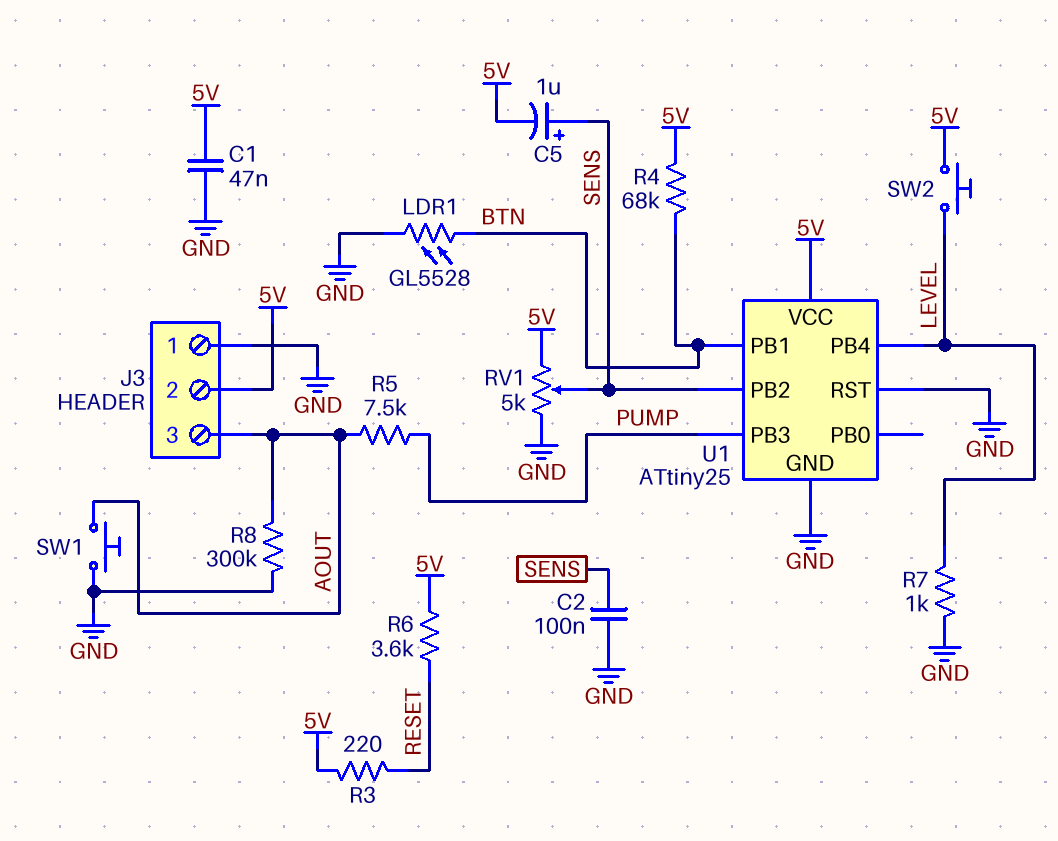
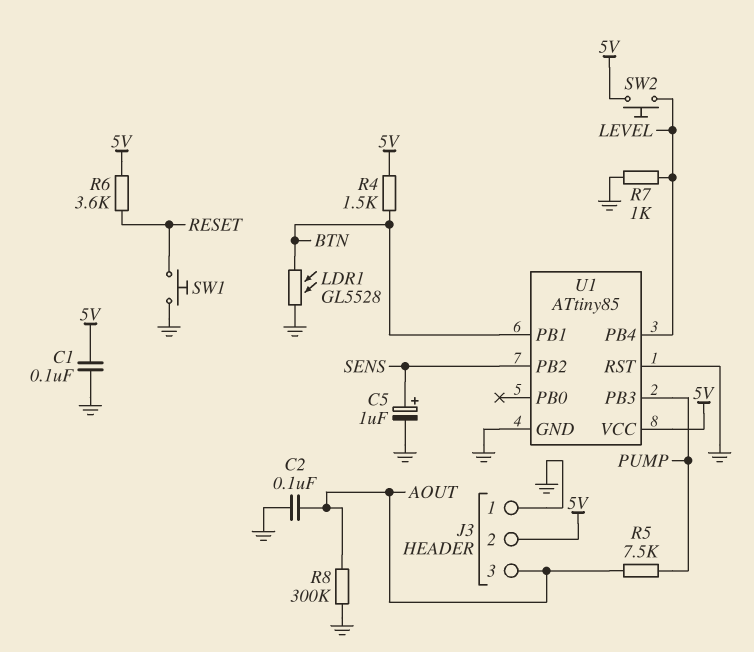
C1: 47nF (5V, GND) -> 100nF (5V, GND)
C2: 100nF (GND, SENS) -> 100nF (AOUT, GND)
C5: 1uF (plus SENS, minus 5V) -> 1uF (plus SENS, minus GND)
R3: 220 (5V, RESET) -> none
R4: 68k (5V, BTN) -> 1.5k (5V, BTN)
RV1: 5k (5V, GND, wiper SENS) -> none
SW1: button (AOUT, GND) -> button (GND, RESET)
U1: ATtiny25 -> ATtiny85

